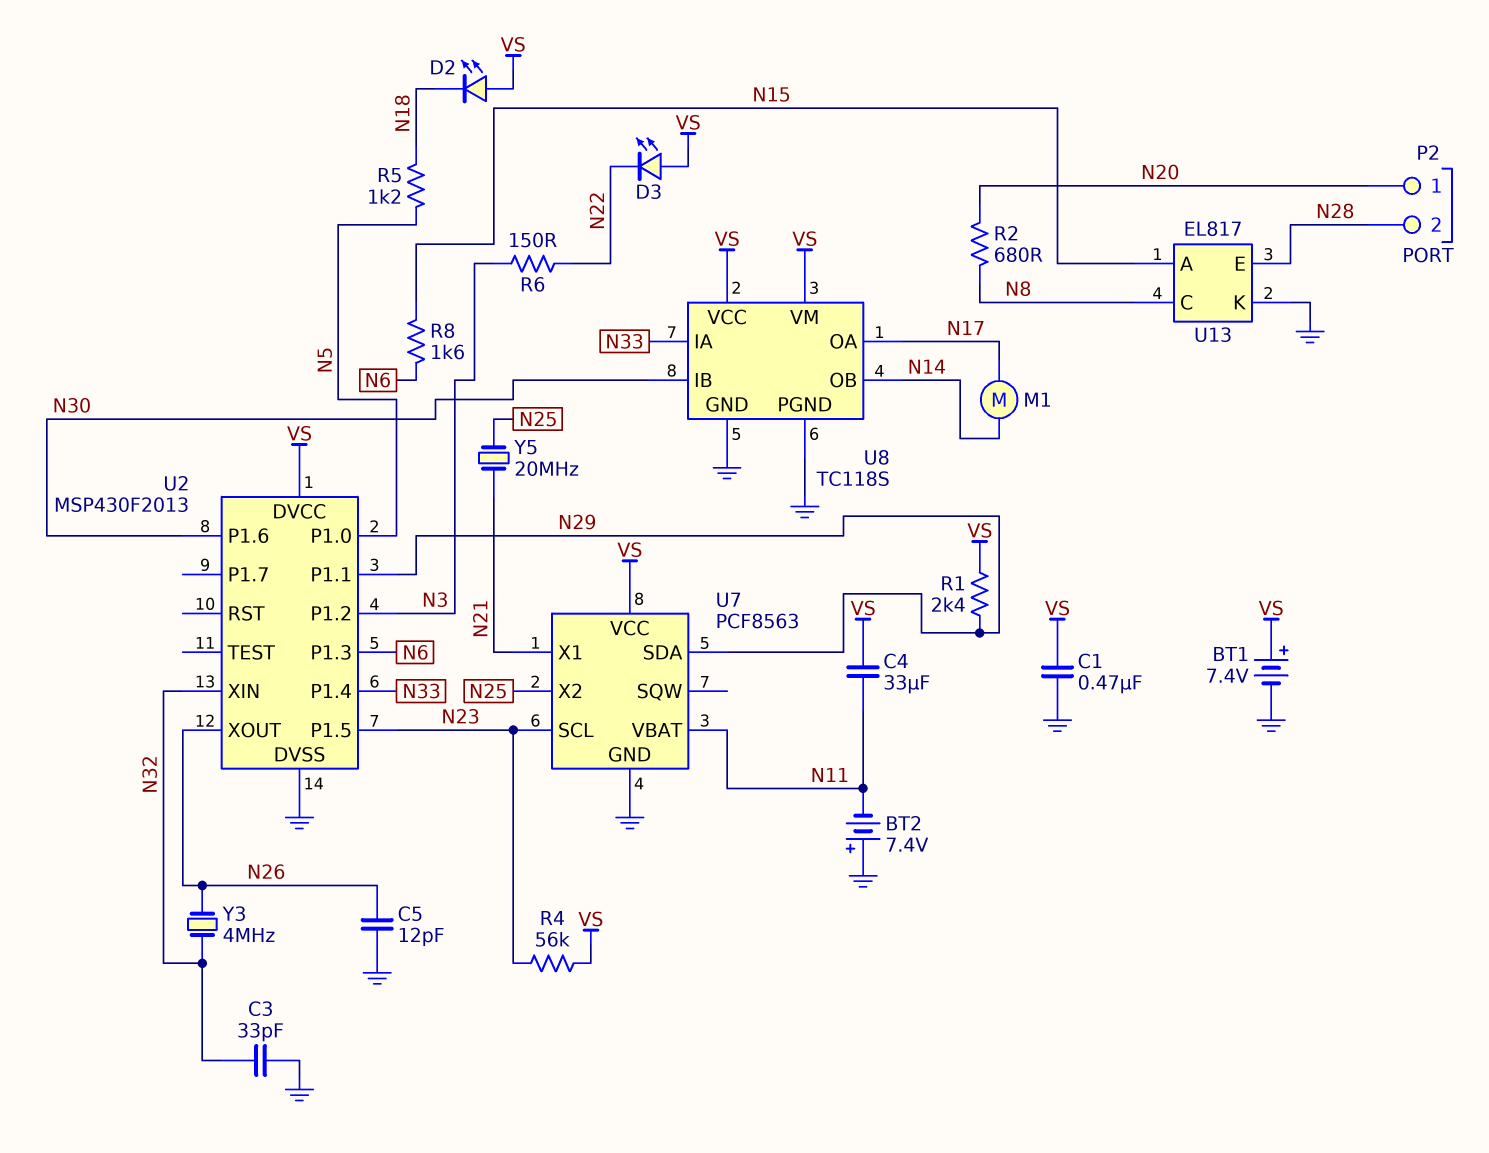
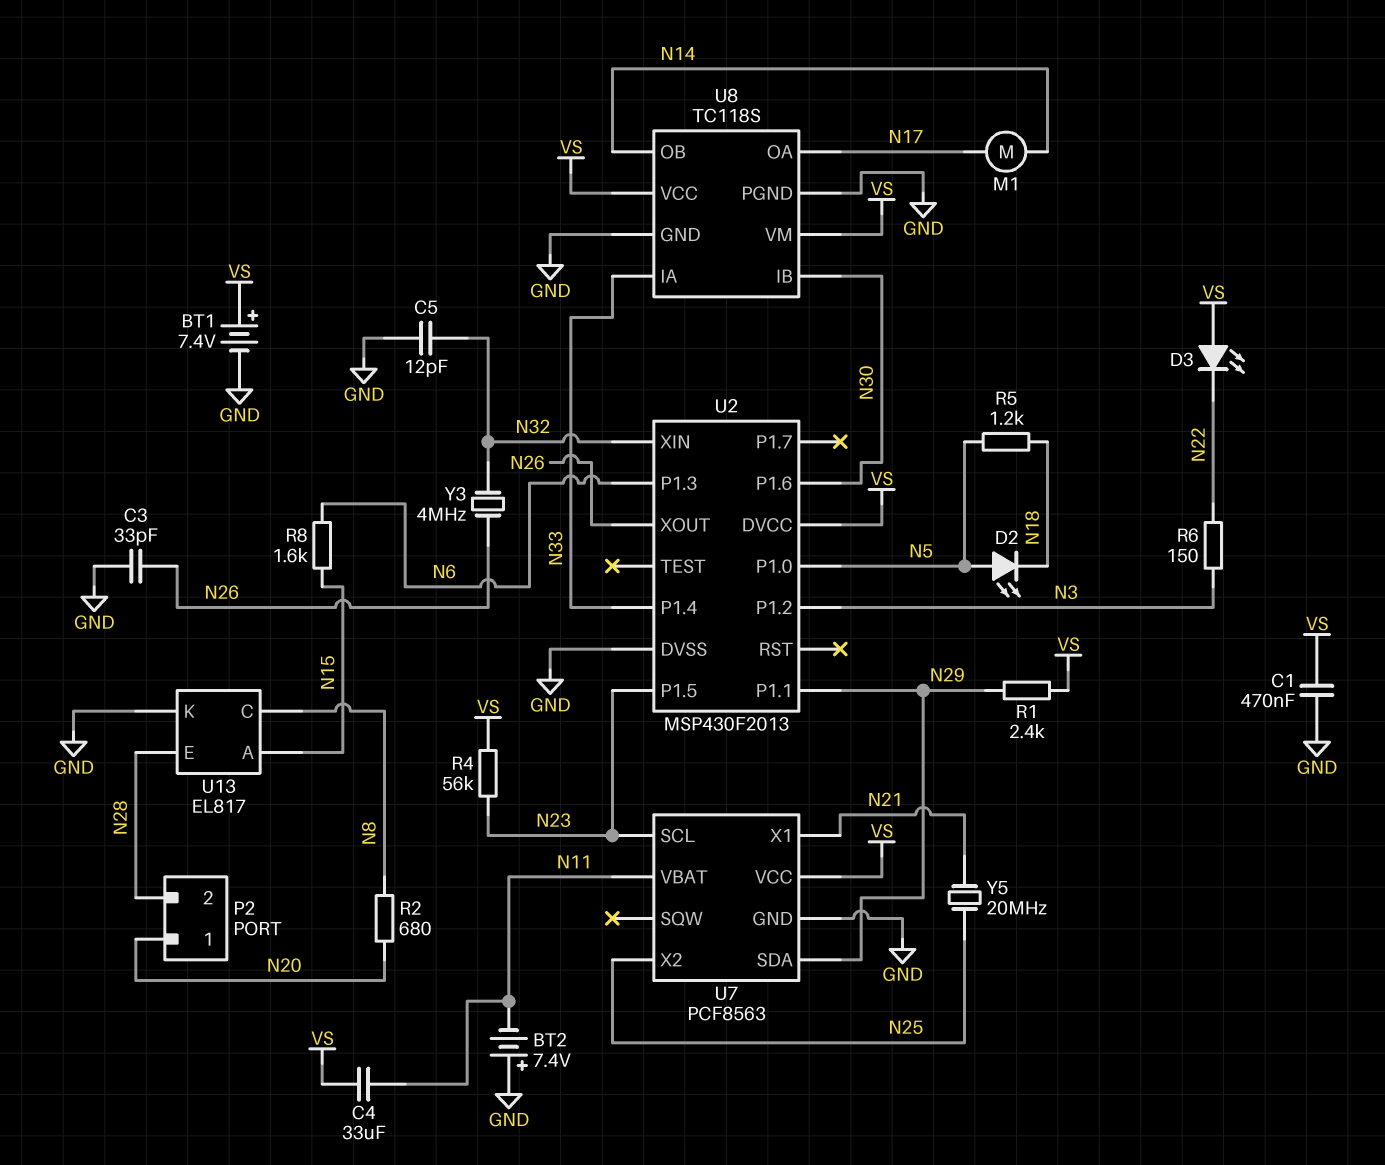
C3: 33pF (GND, N32) -> 33pF (GND, N26)
C5: 12pF (GND, N26) -> 12pF (GND, N32)
D2: LED (A VS, K N18) -> LED (A N5, K N18)

